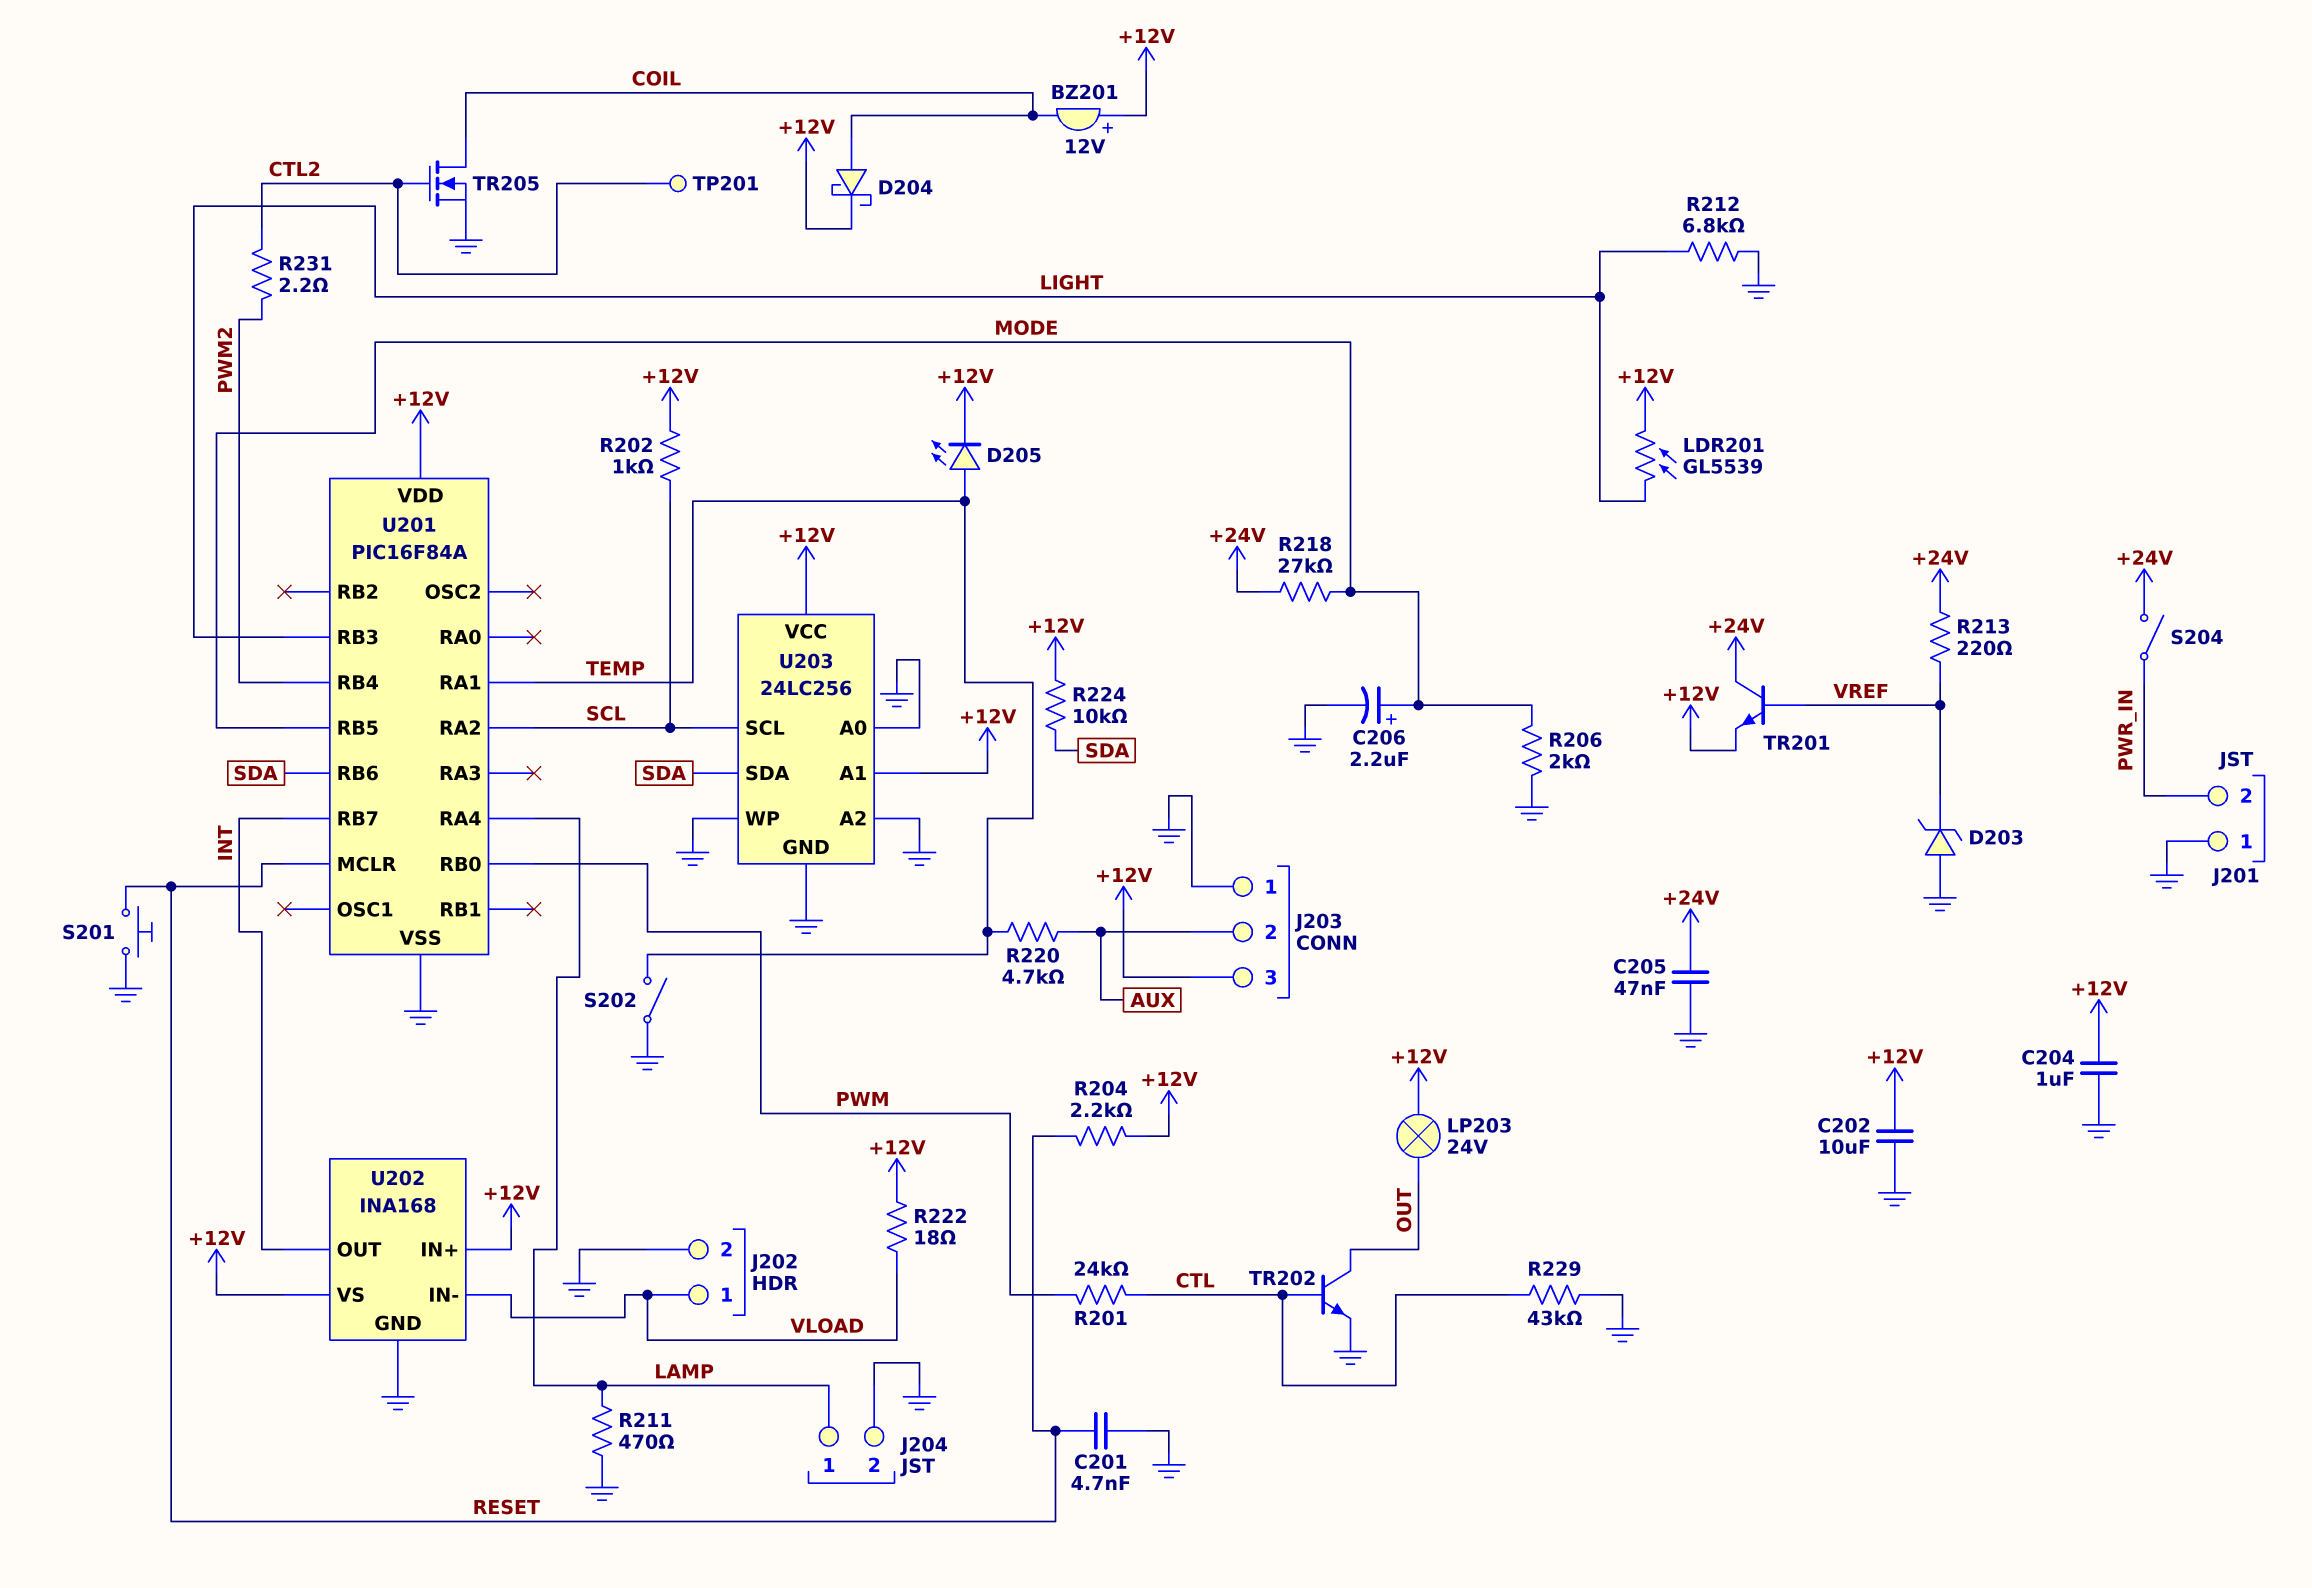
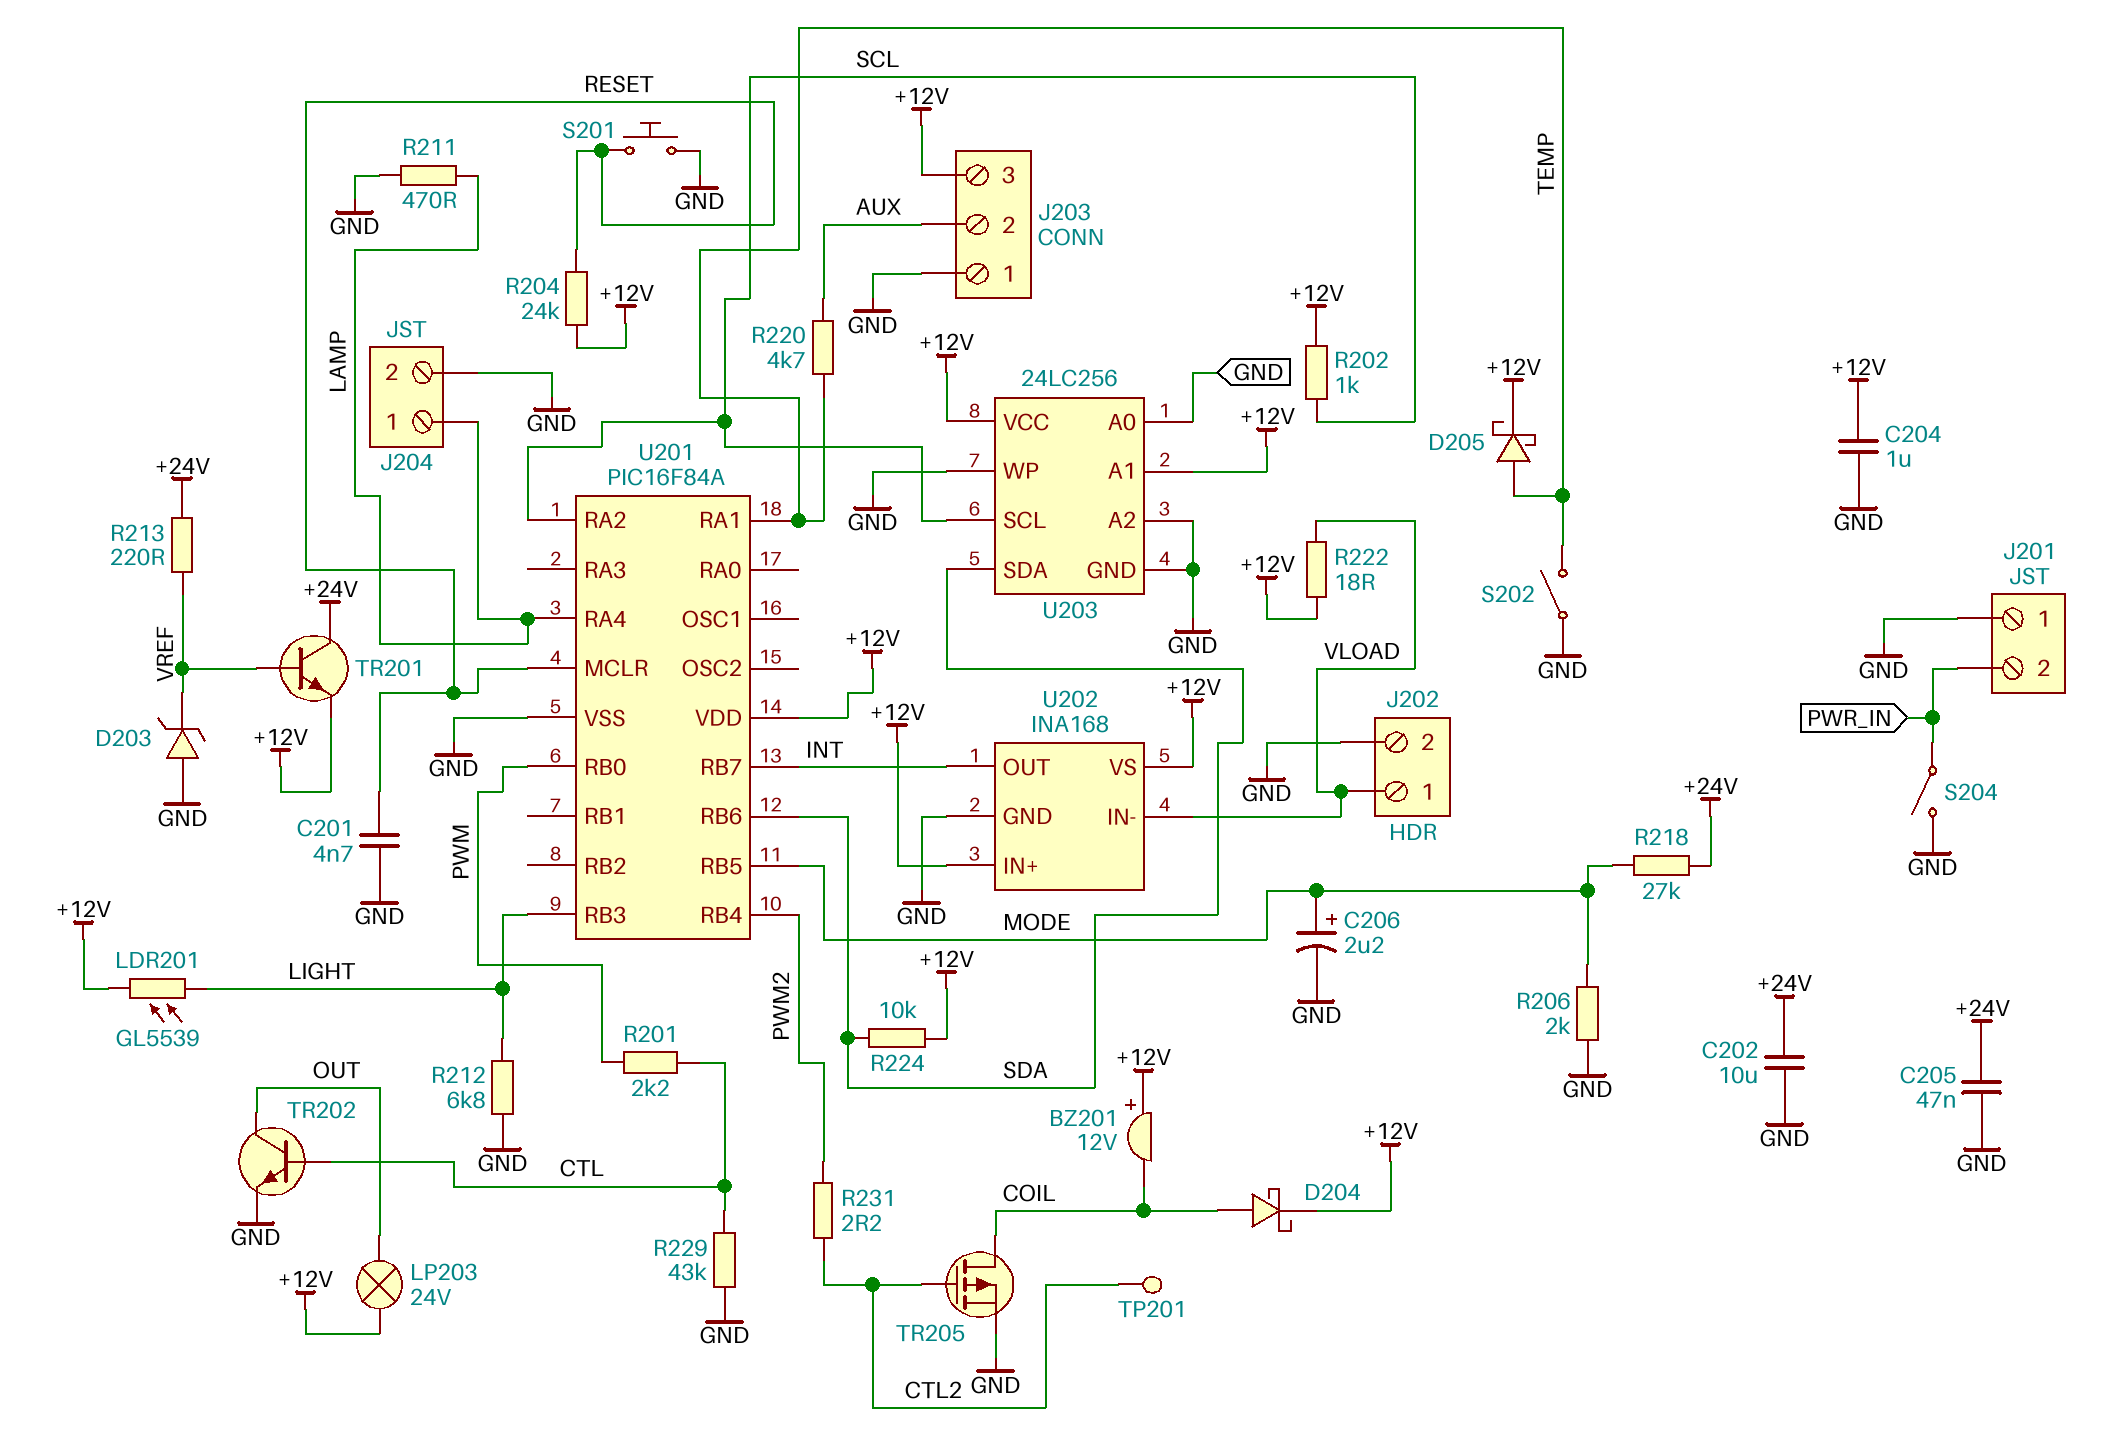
C202: 10uF (+12V, GND) -> 10uF (+24V, GND)
D205: LED (A TEMP, K +12V) -> schottky (A TEMP, K +12V)
R201: 24k (CTL, PWM) -> 2.2k (CTL, PWM)
R204: 2.2k (+12V, RESET) -> 24k (+12V, RESET)
S204: switch (+24V, PWR_IN) -> switch (GND, PWR_IN)
TR205: NMOS (G CTL2, D COIL, S GND) -> PMOS (G CTL2, D COIL, S GND)

